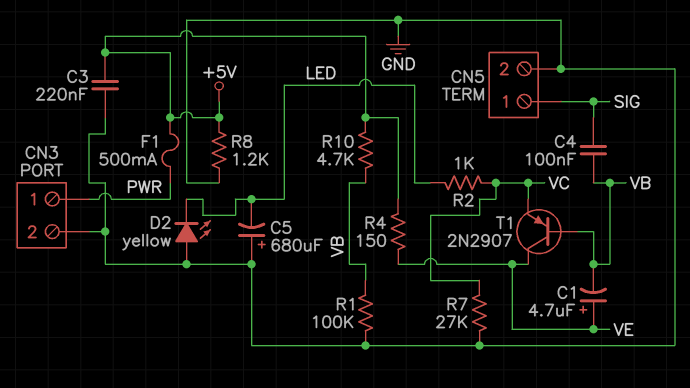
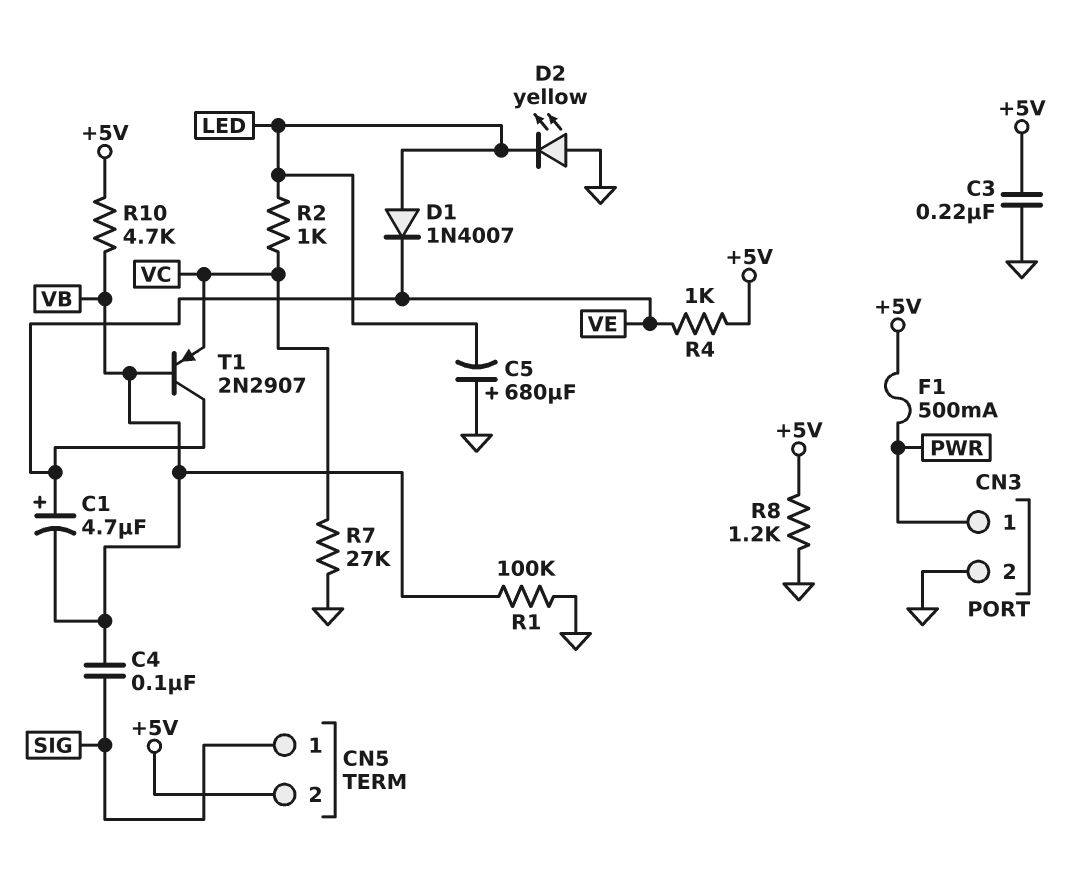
CN5 pin 2: GND -> +5V
D1: none -> diode 1N4007 (A LED, K VE)
R4: 150 (+5V, VE) -> 1k (+5V, VE)

